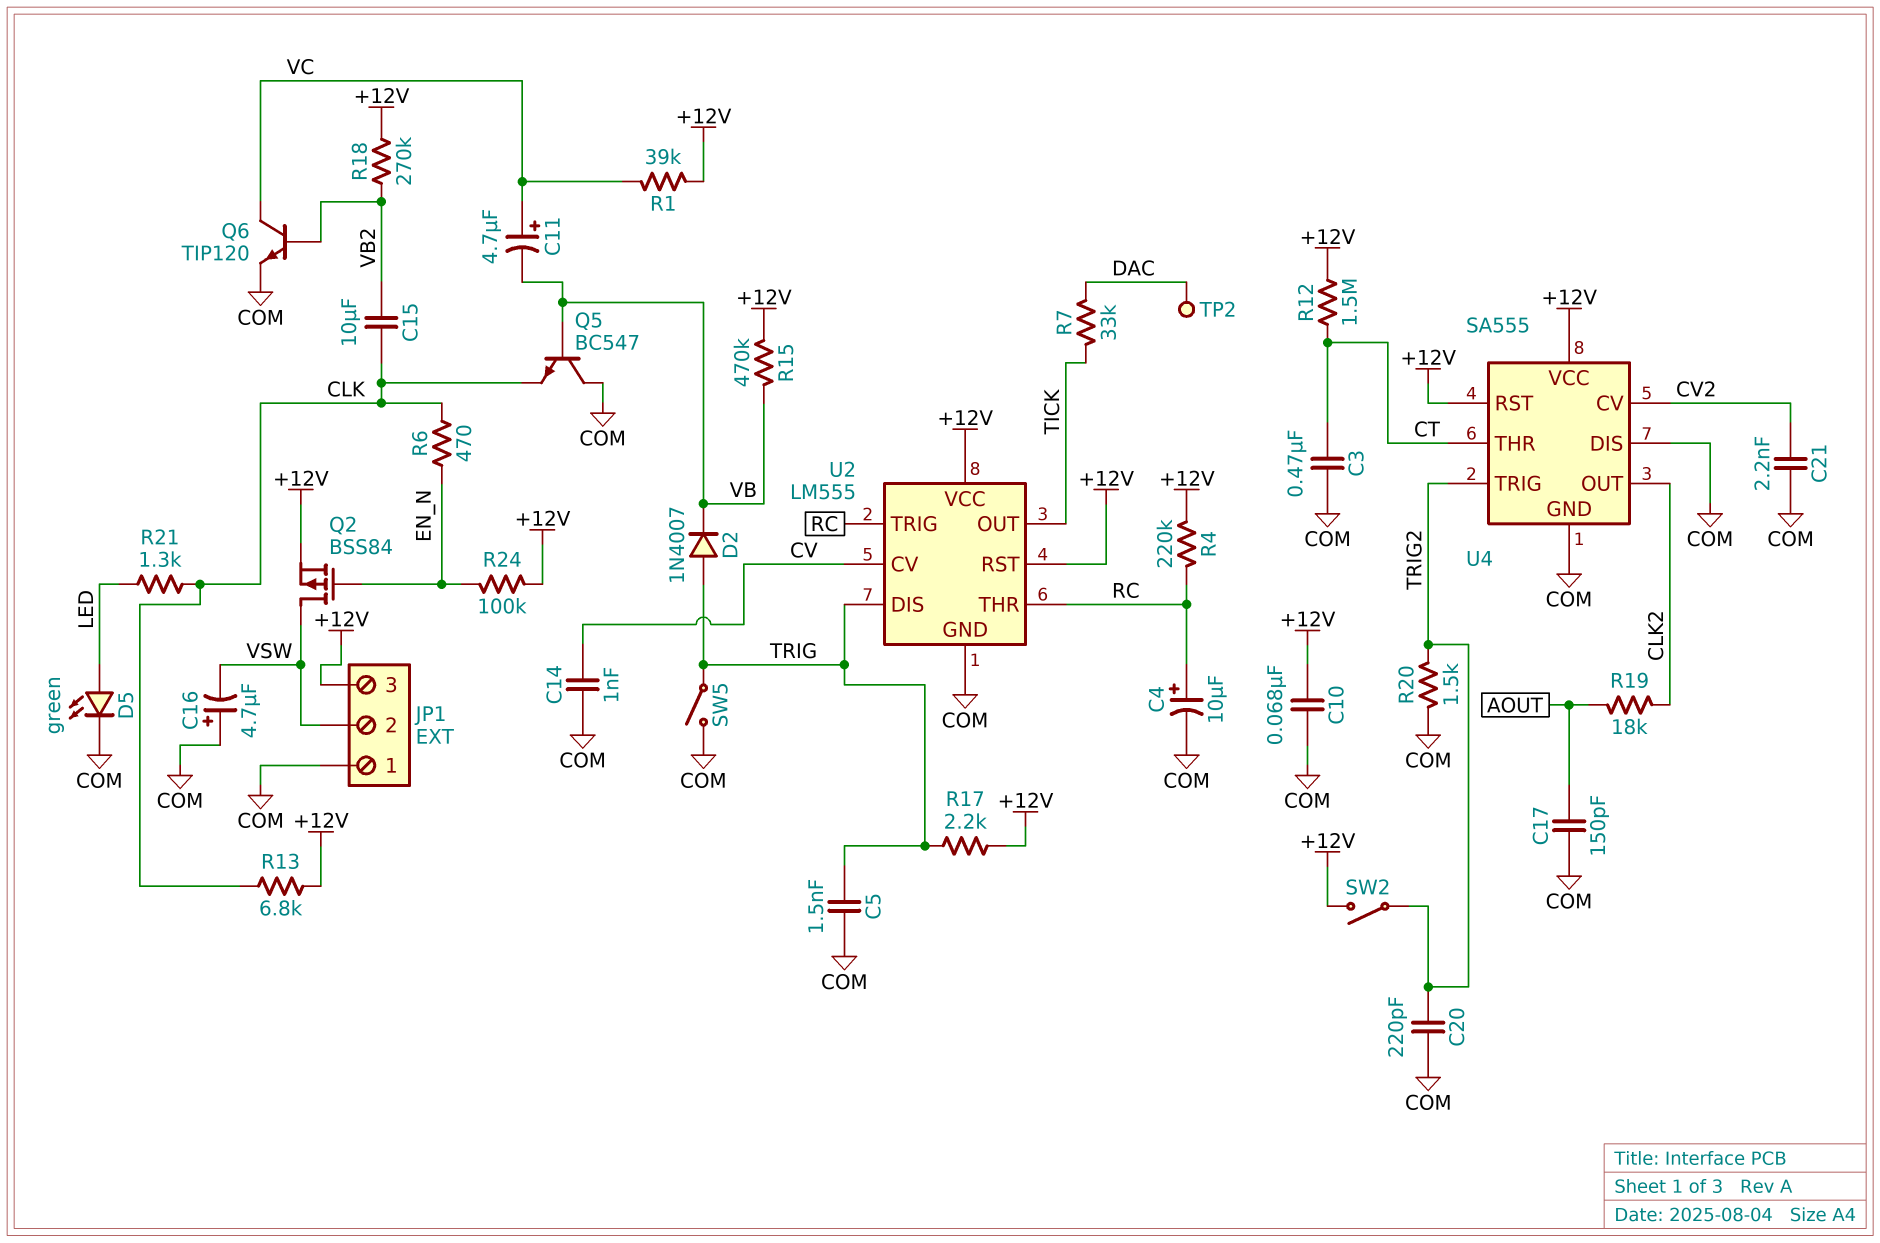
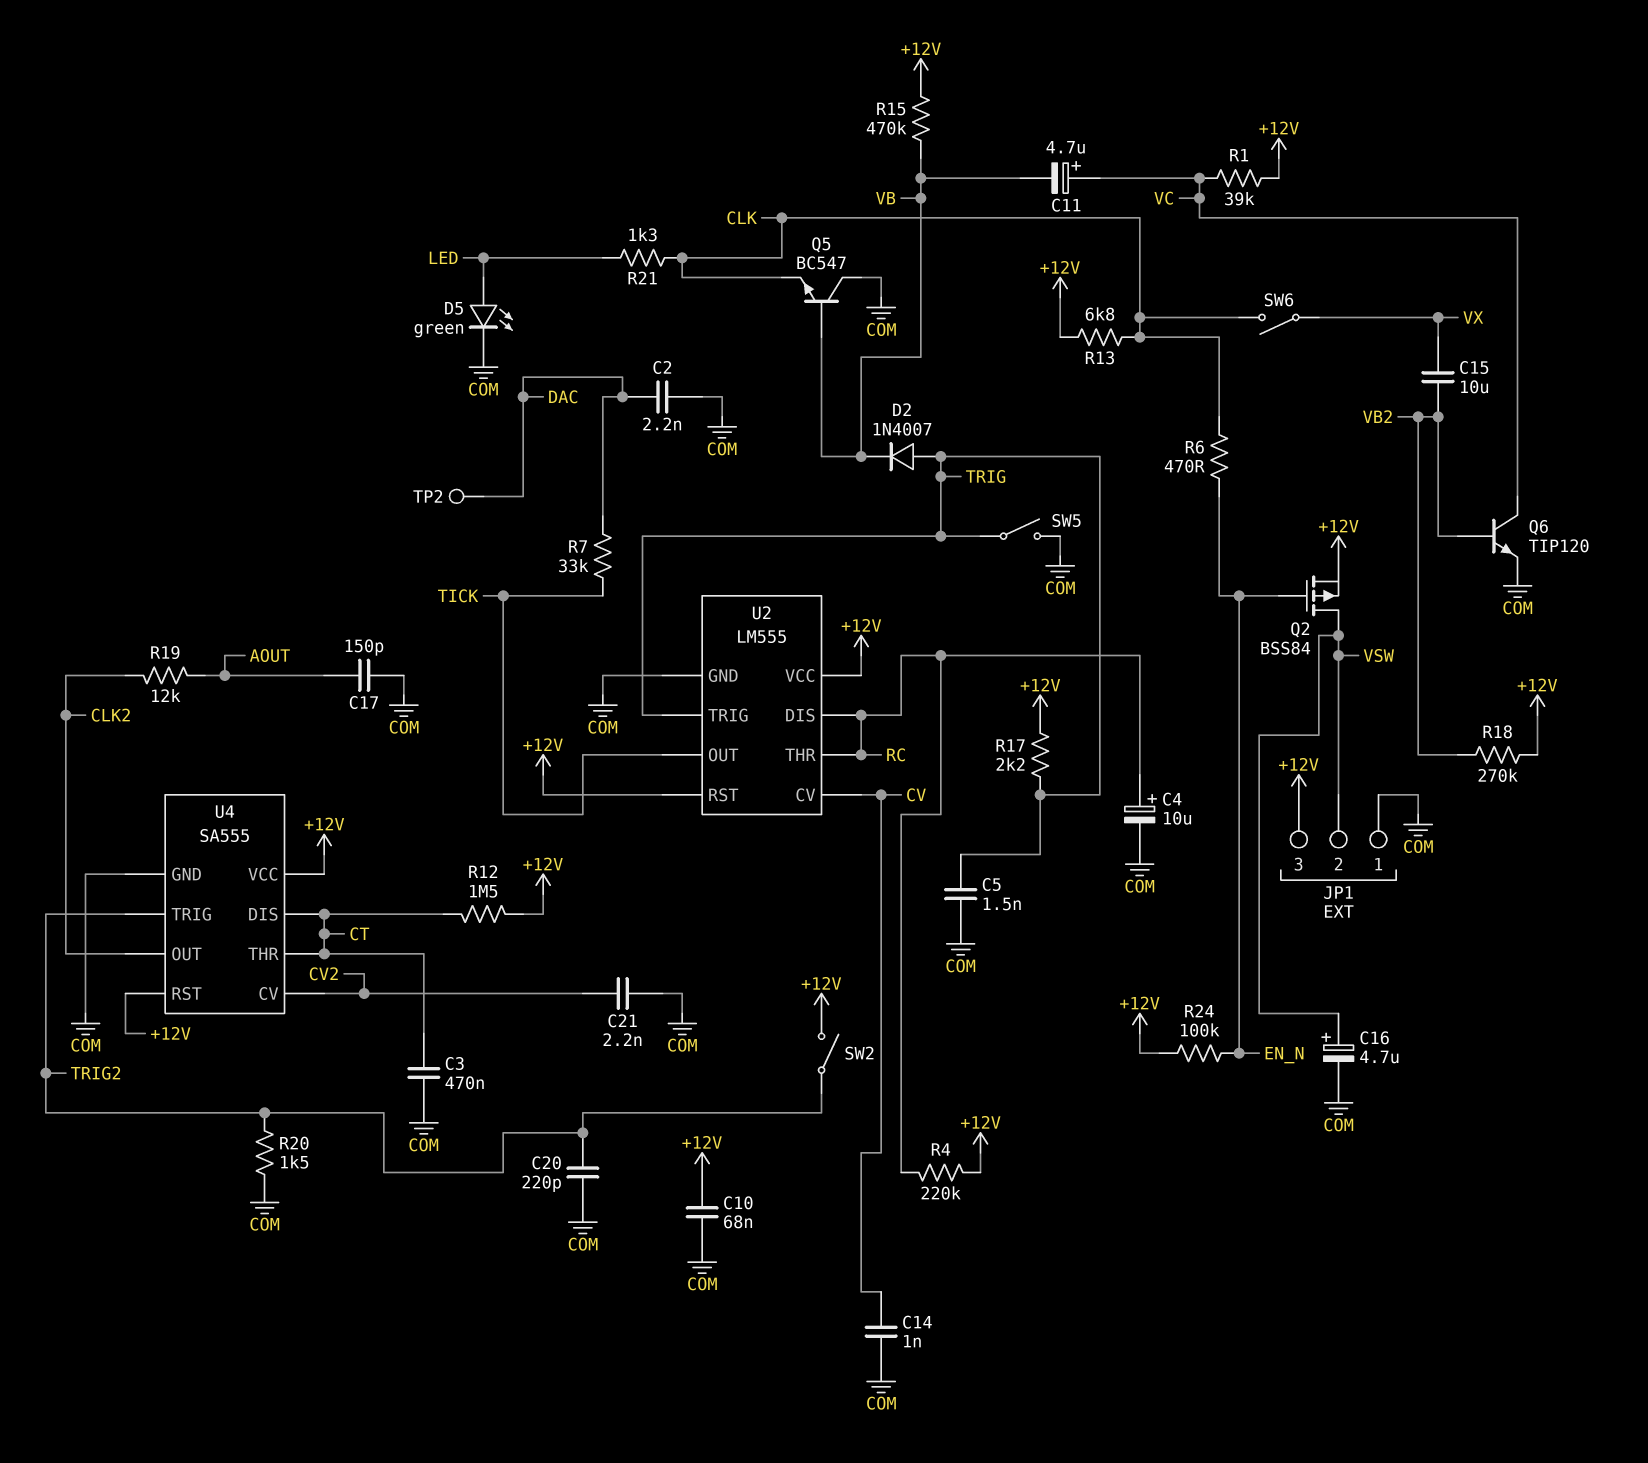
C2: none -> 2.2nF (COM, DAC)
C15: 10uF (CLK, VB2) -> 10uF (VB2, VX)
C16: 4.7uF (plus COM, minus VSW) -> 4.7uF (plus VSW, minus COM)
R19: 18k (AOUT, CLK2) -> 12k (AOUT, CLK2)
SW6: none -> switch (CLK, VX)
U2 pin DIS: TRIG -> RC
U2 pin TRIG: RC -> TRIG
U4 pin DIS: COM -> CT

